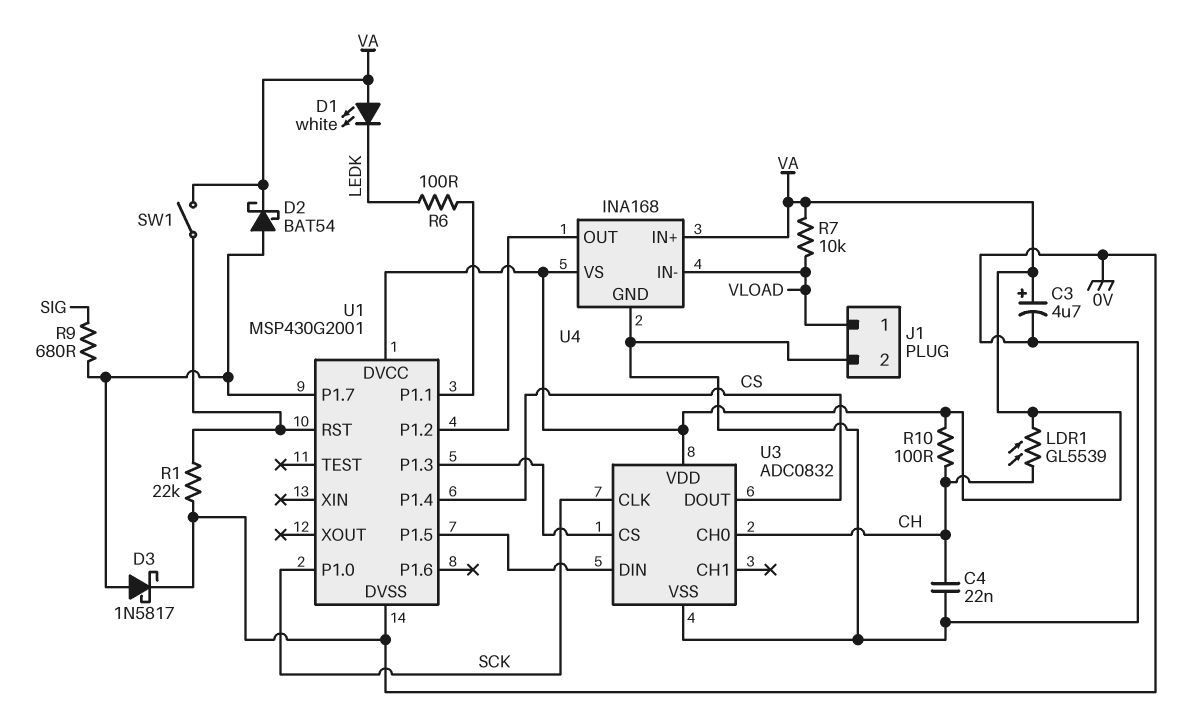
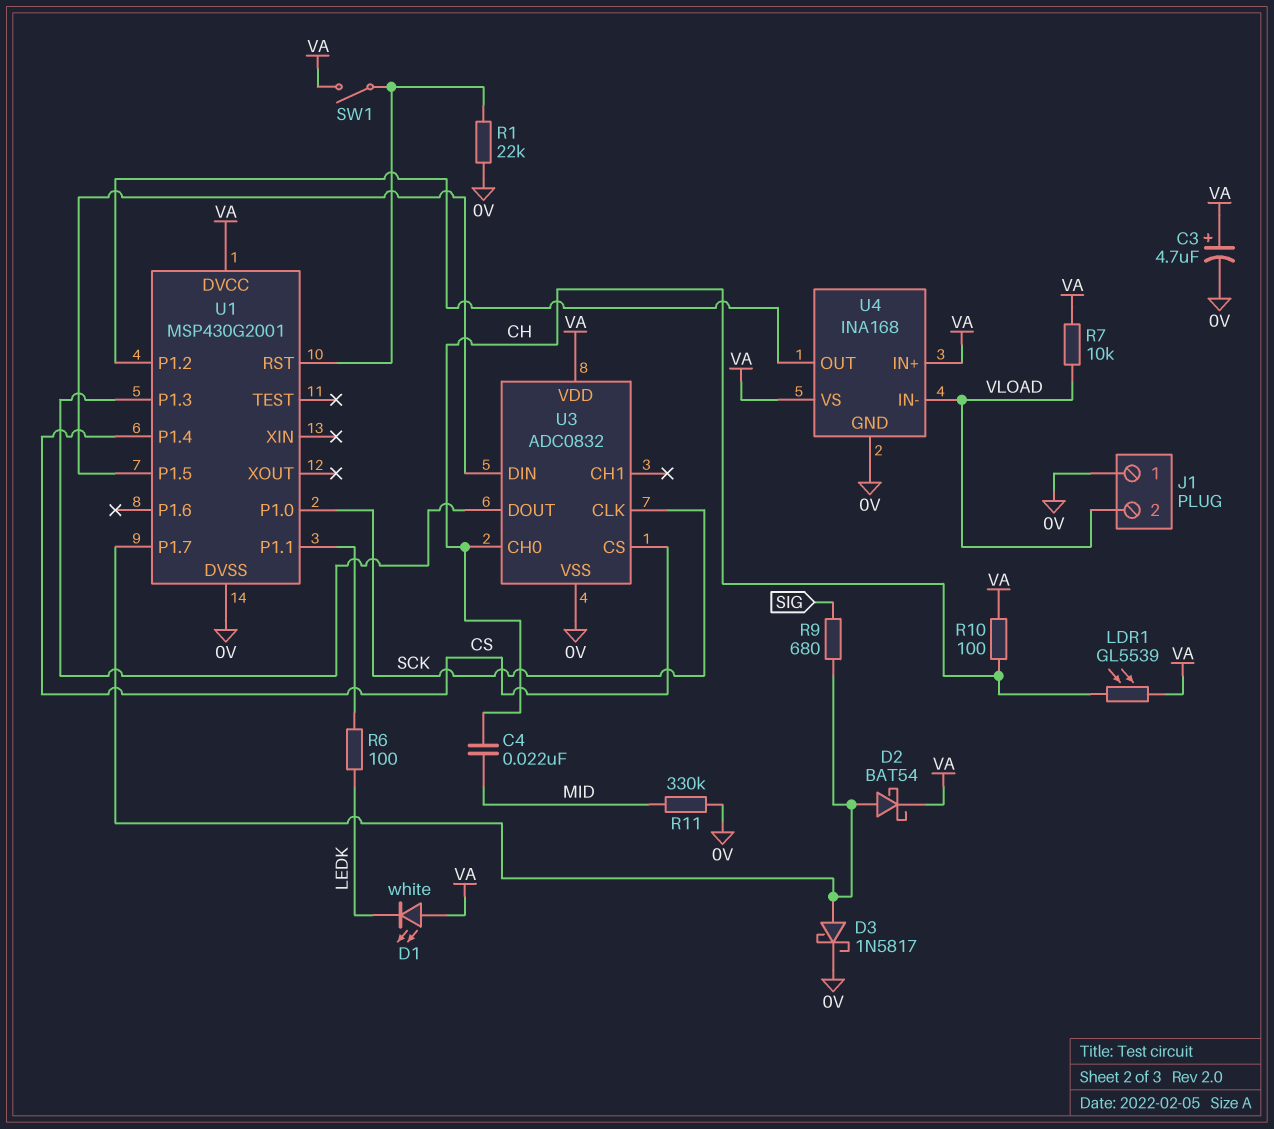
C4: 22nF (0V, CH) -> 22nF (CH, MID)
J1 pin 1: VLOAD -> 0V
J1 pin 2: 0V -> VLOAD
R11: none -> 330k (0V, MID)
U3 pin CS: U1/P1.3 -> CS
U3 pin DOUT: CS -> U1/P1.3

